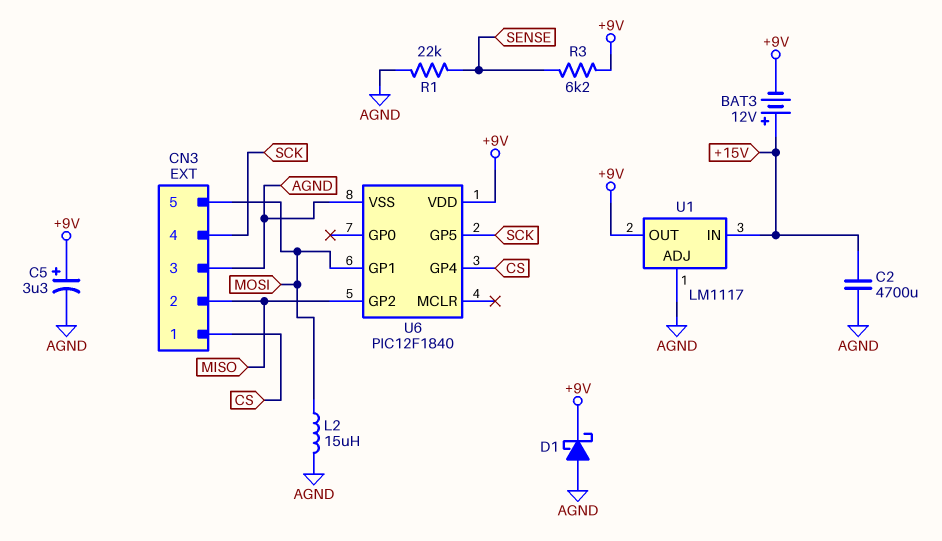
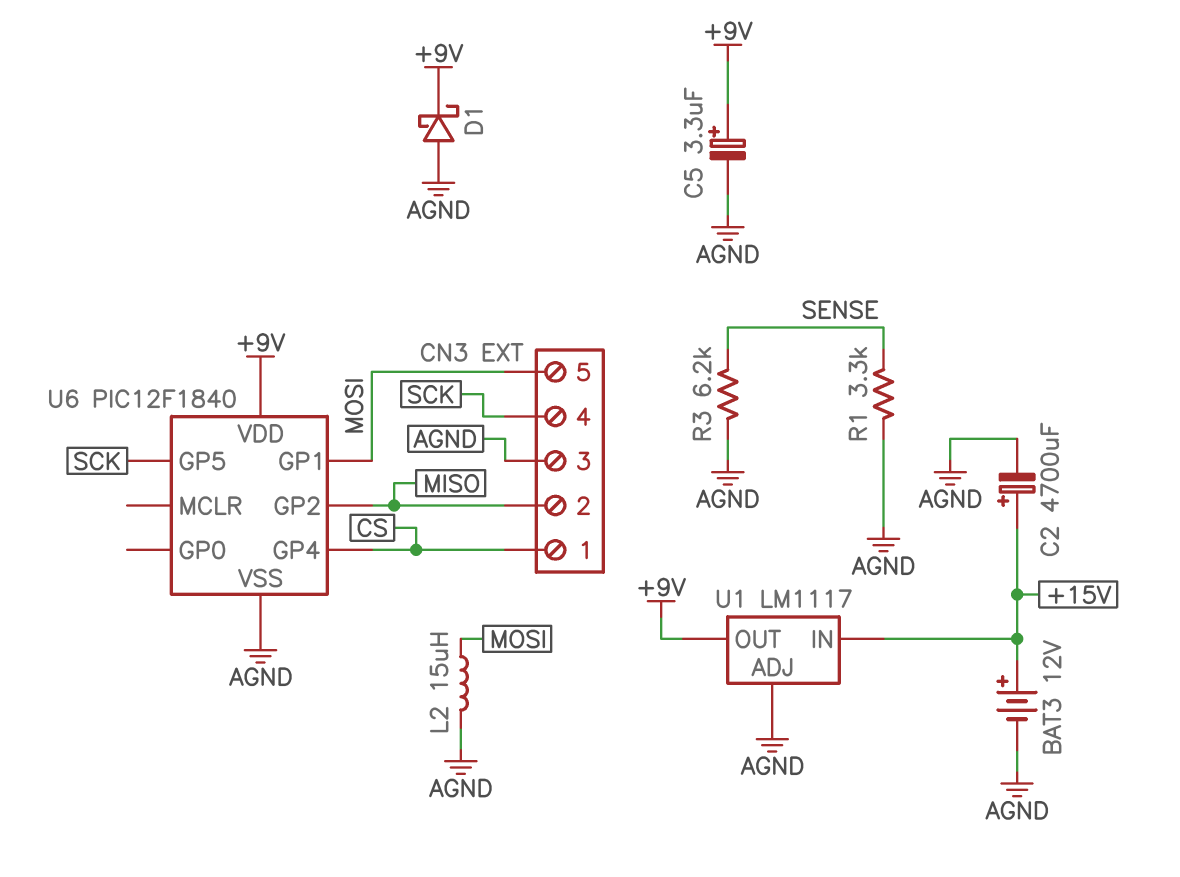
BAT3: 12V (plus +15V, minus +9V) -> 12V (plus +15V, minus AGND)
C2: 4700uF (+15V, AGND) -> 4700uF (plus +15V, minus AGND)
R1: 22k (AGND, SENSE) -> 3.3k (AGND, SENSE)
R3: 6.2k (+9V, SENSE) -> 6.2k (AGND, SENSE)

